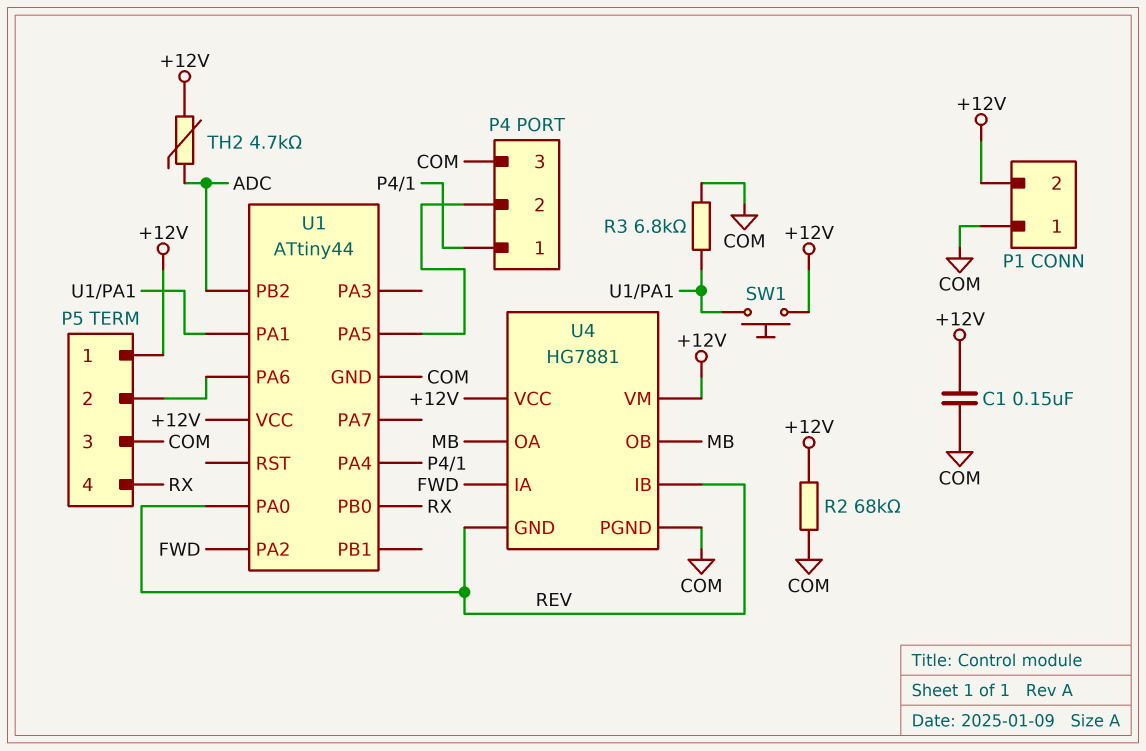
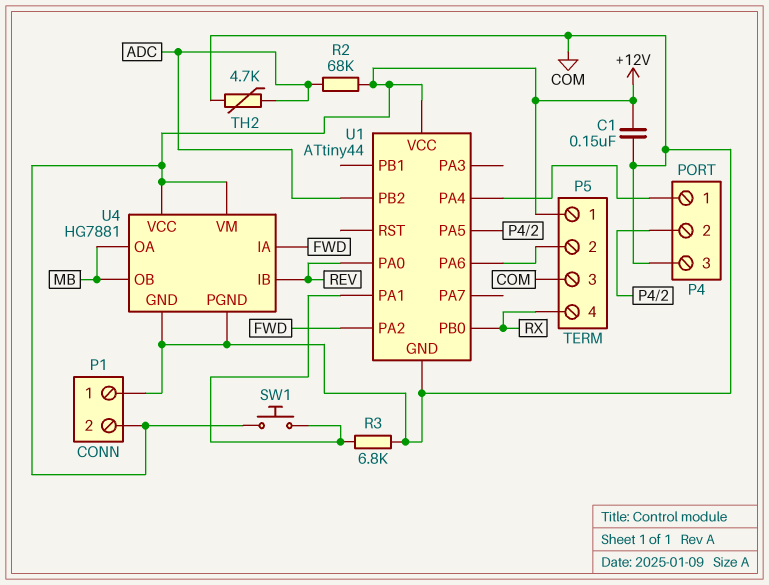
R2: 68k (+12V, COM) -> 68k (+12V, ADC)
TH2: 4.7k (+12V, ADC) -> 4.7k (ADC, COM)
U4 pin GND: REV -> COM

